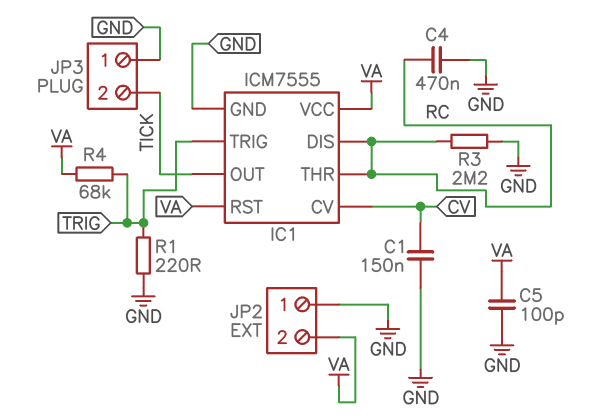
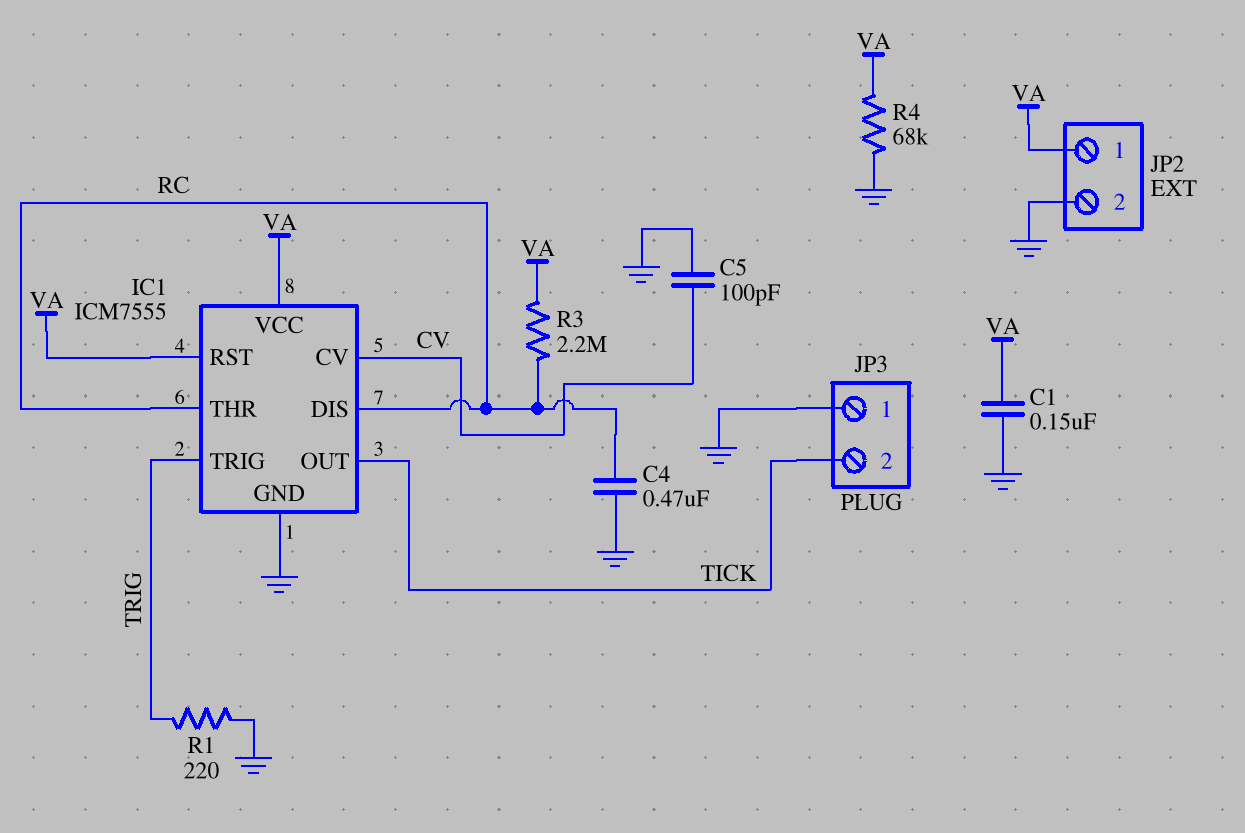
C1: 150nF (CV, GND) -> 150nF (GND, VA)
C5: 100pF (GND, VA) -> 100pF (CV, GND)
JP2 pin 1: GND -> VA
JP2 pin 2: VA -> GND
R3: 2.2M (GND, RC) -> 2.2M (RC, VA)
R4: 68k (TRIG, VA) -> 68k (GND, VA)

